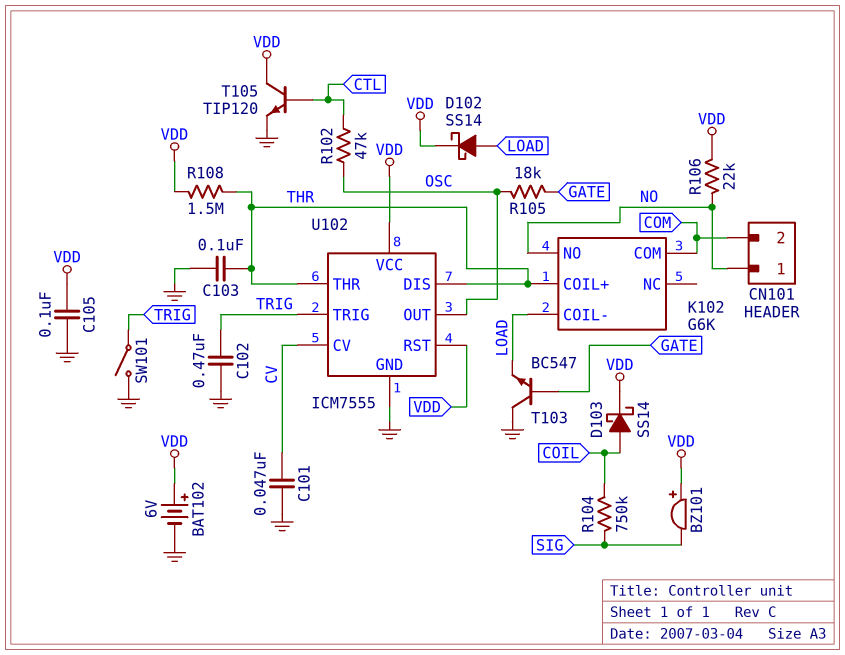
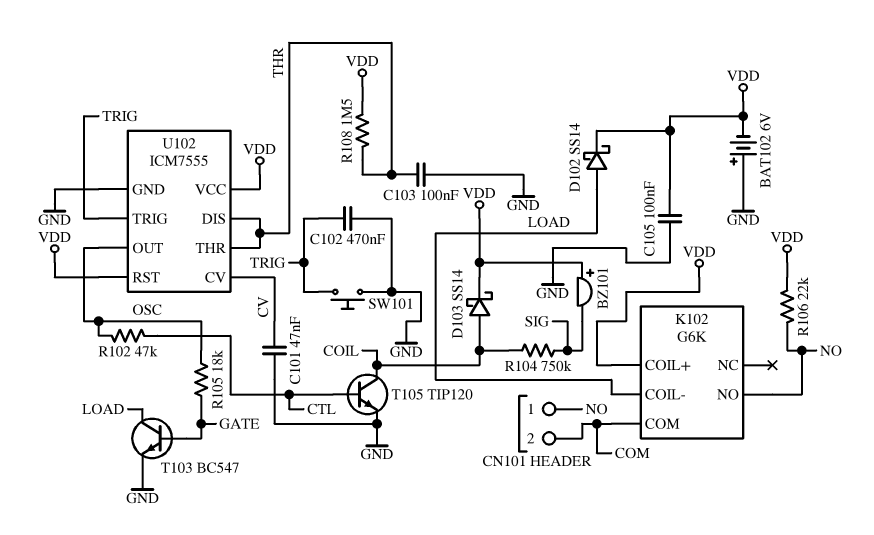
BAT102: 6V (plus VDD, minus GND) -> 6V (plus GND, minus VDD)
K102 pin COIL+: THR -> VDD
SW101: switch (GND, TRIG) -> button (GND, TRIG)
T103: NPN BC547 (B GATE, C GND, E LOAD) -> NPN BC547 (B GATE, C LOAD, E GND)
T105: NPN TIP120 (B CTL, C VDD, E GND) -> NPN TIP120 (B CTL, C COIL, E GND)

